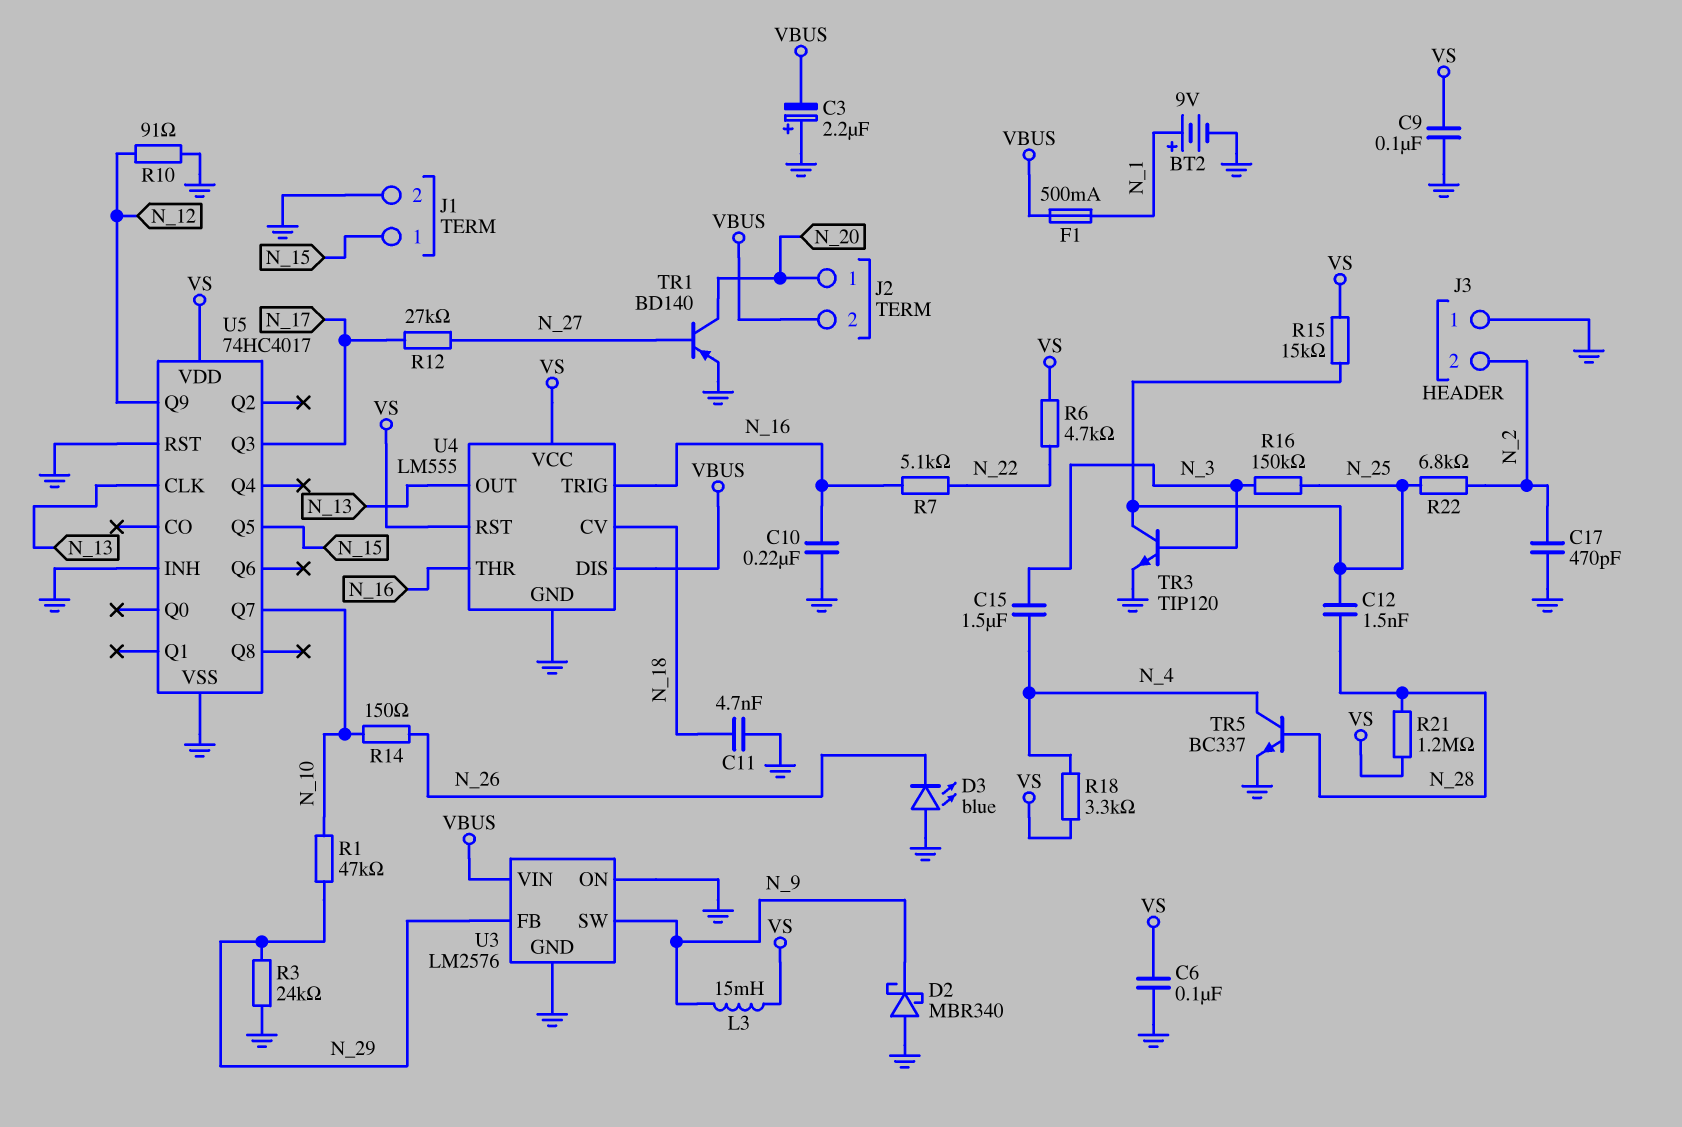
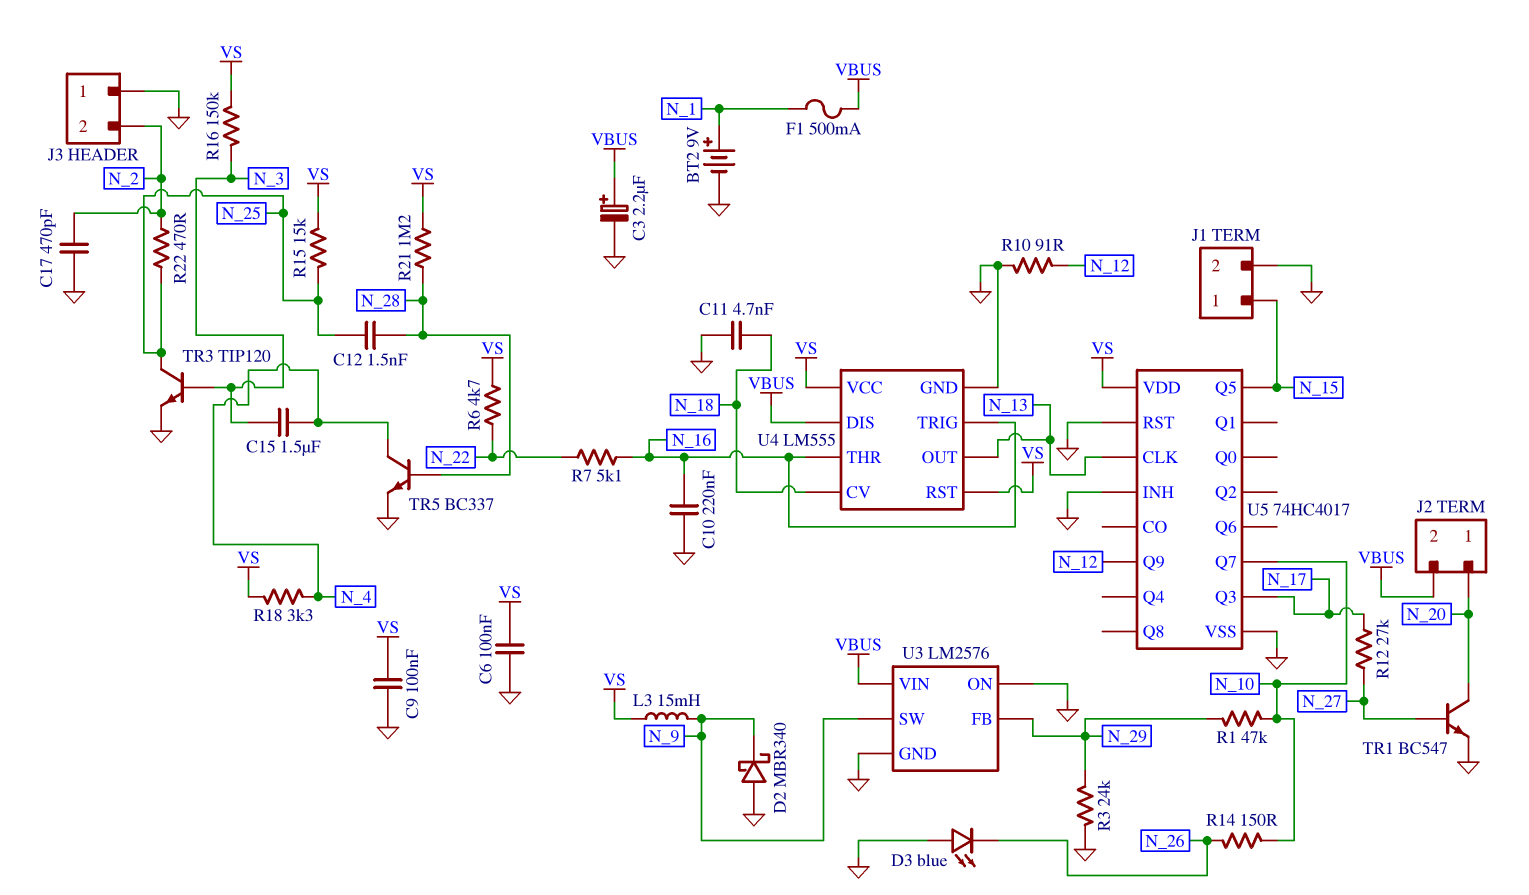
C3: 2.2uF (plus GND, minus VBUS) -> 2.2uF (plus VBUS, minus GND)
R16: 150k (N_3, N_25) -> 150k (N_3, VS)
R22: 6.8k (N_2, N_25) -> 470 (N_2, N_25)
TR1: PNP BD140 (B N_27, C N_20, E GND) -> NPN BC547 (B N_27, C N_20, E GND)

